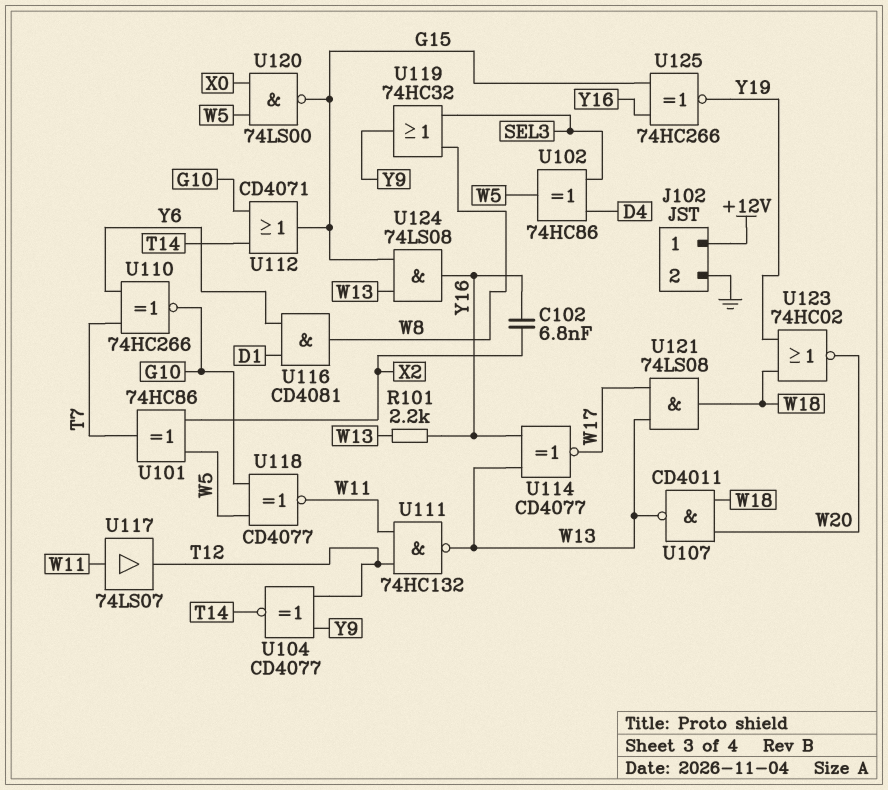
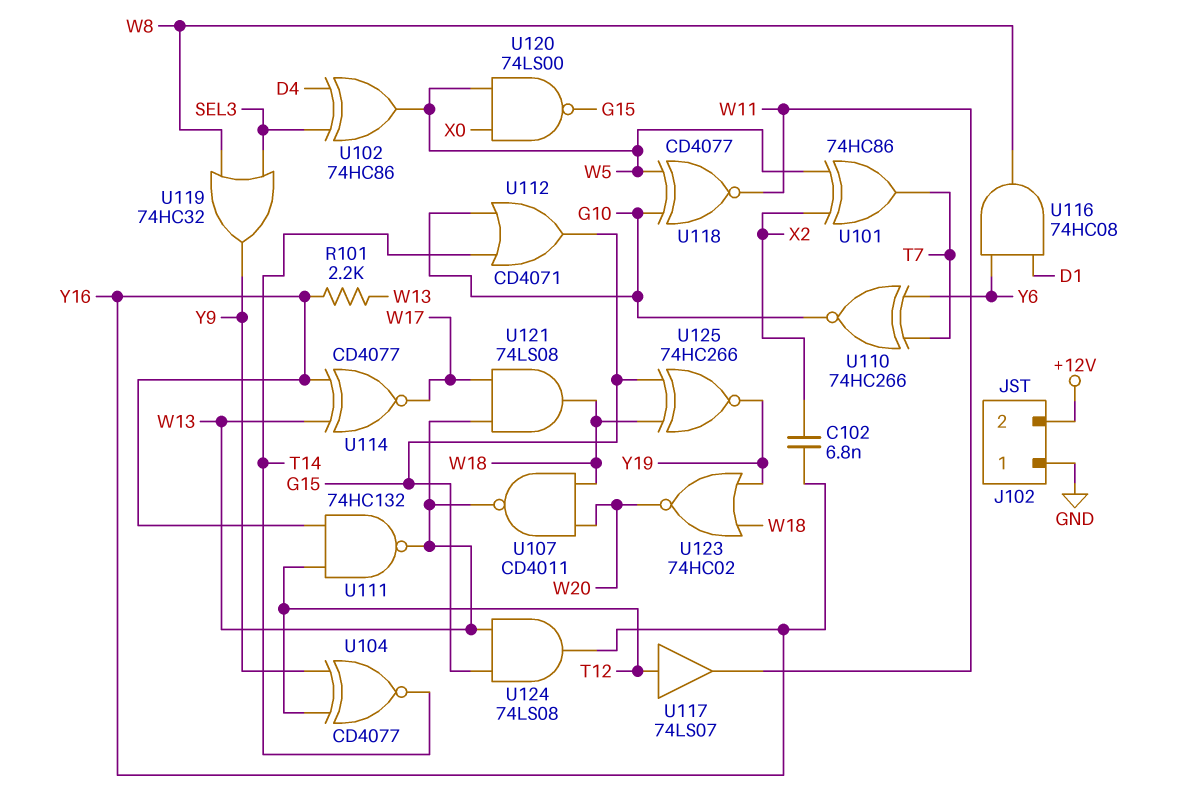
J102 pin 1: +12V -> GND
J102 pin 2: GND -> +12V
U111: NAND 74HC132 (in T12, in W11, out W13) -> NAND 74HC132 (in T12, in Y16, out W13)
U116: AND CD4081 (in D1, in Y6, out W8) -> AND 74HC08 (in D1, in Y6, out W8)
U117: buffer 74LS07 (in W11, out T12) -> buffer 74LS07 (in T12, out W11)
U125: XNOR 74HC266 (in G15, in Y16, out Y19) -> XNOR 74HC266 (in G15, in W18, out Y19)

